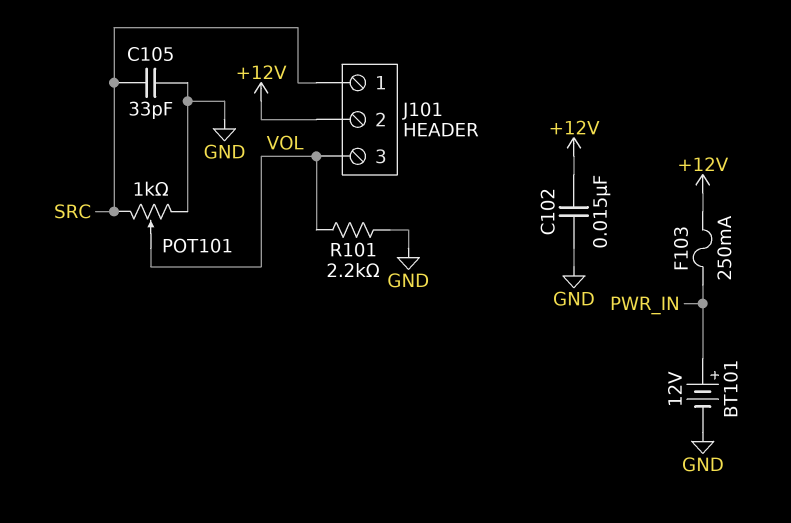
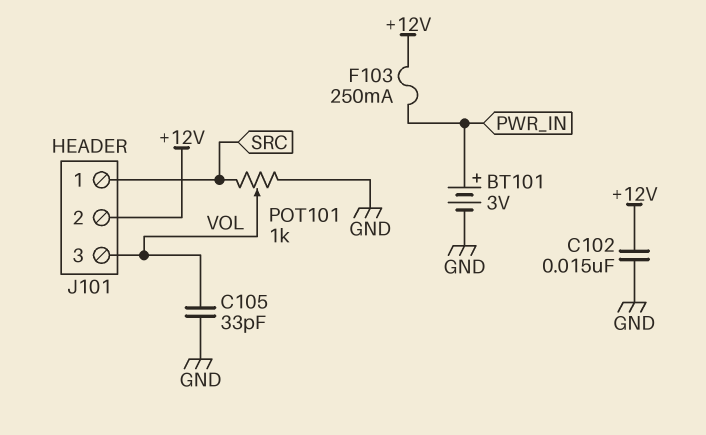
BT101: 12V (plus PWR_IN, minus GND) -> 3V (plus PWR_IN, minus GND)
C105: 33pF (GND, SRC) -> 33pF (GND, VOL)
R101: 2.2k (GND, VOL) -> none

